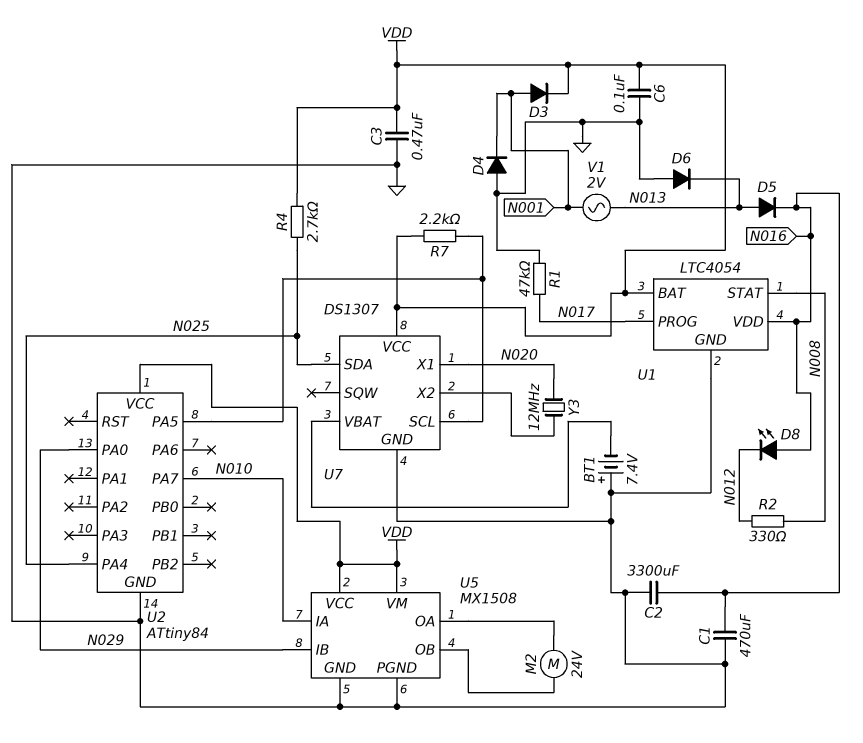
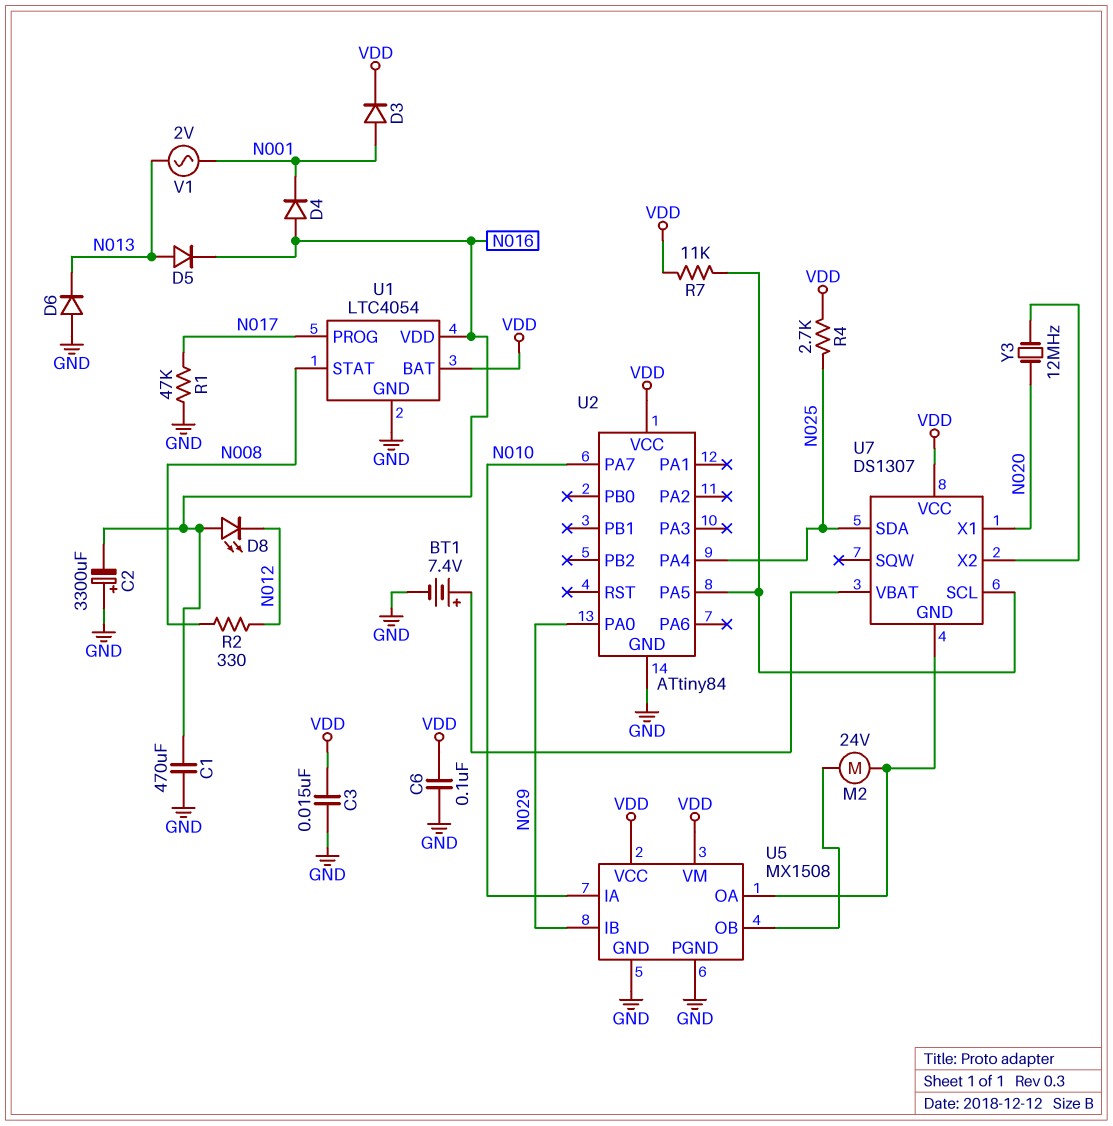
BT1: 7.4V (plus GND, minus U7/VBAT) -> 7.4V (plus U7/VBAT, minus GND)
C2: 3300uF (GND, N016) -> 3300uF (plus GND, minus N016)
C3: 470nF (GND, VDD) -> 15nF (GND, VDD)
D4: diode (A GND, K N001) -> diode (A N016, K N001)
R7: 2.2k (U2/PA5, VDD) -> 11k (U2/PA5, VDD)
U7 pin GND: GND -> U5/OA

